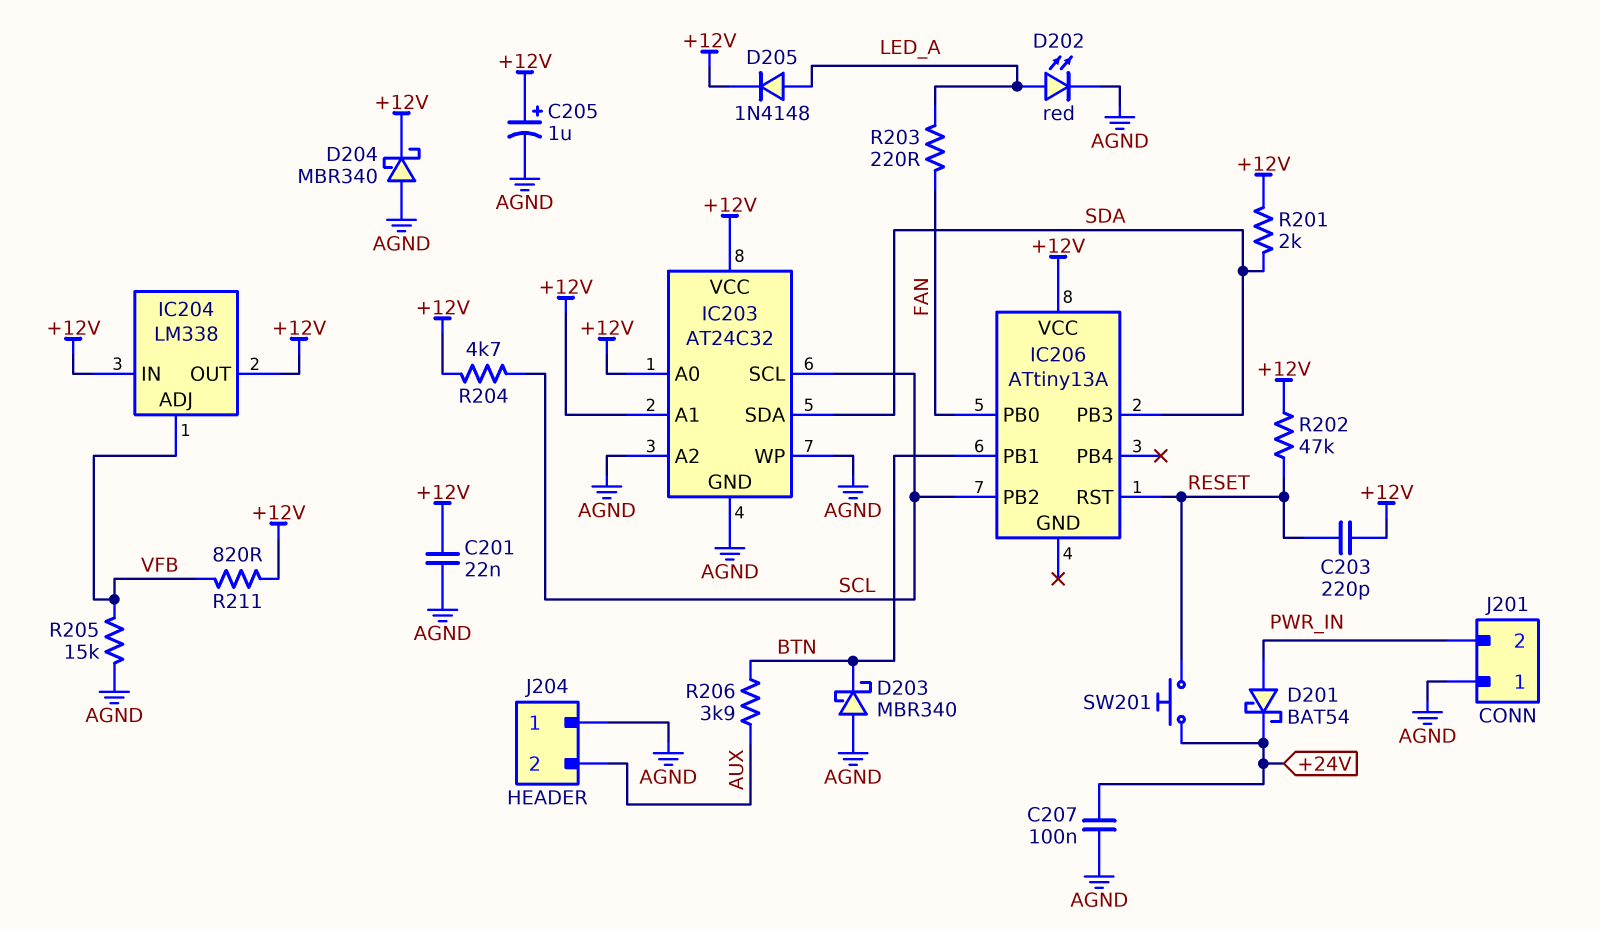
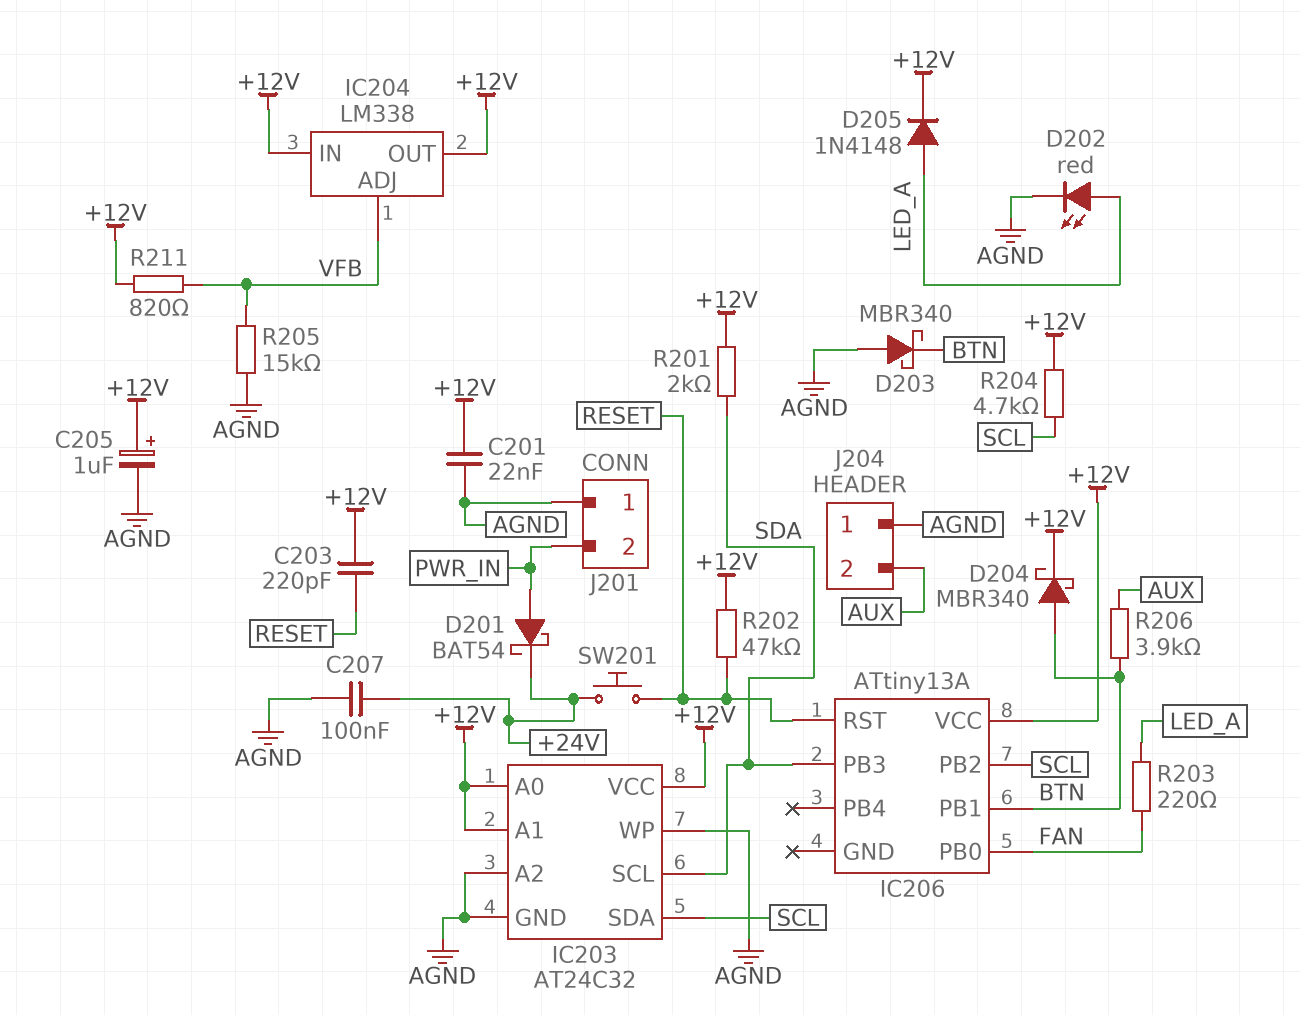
D204: schottky MBR340 (A AGND, K +12V) -> schottky MBR340 (A BTN, K +12V)
IC203 pin SCL: SCL -> SDA
IC203 pin SDA: SDA -> SCL

